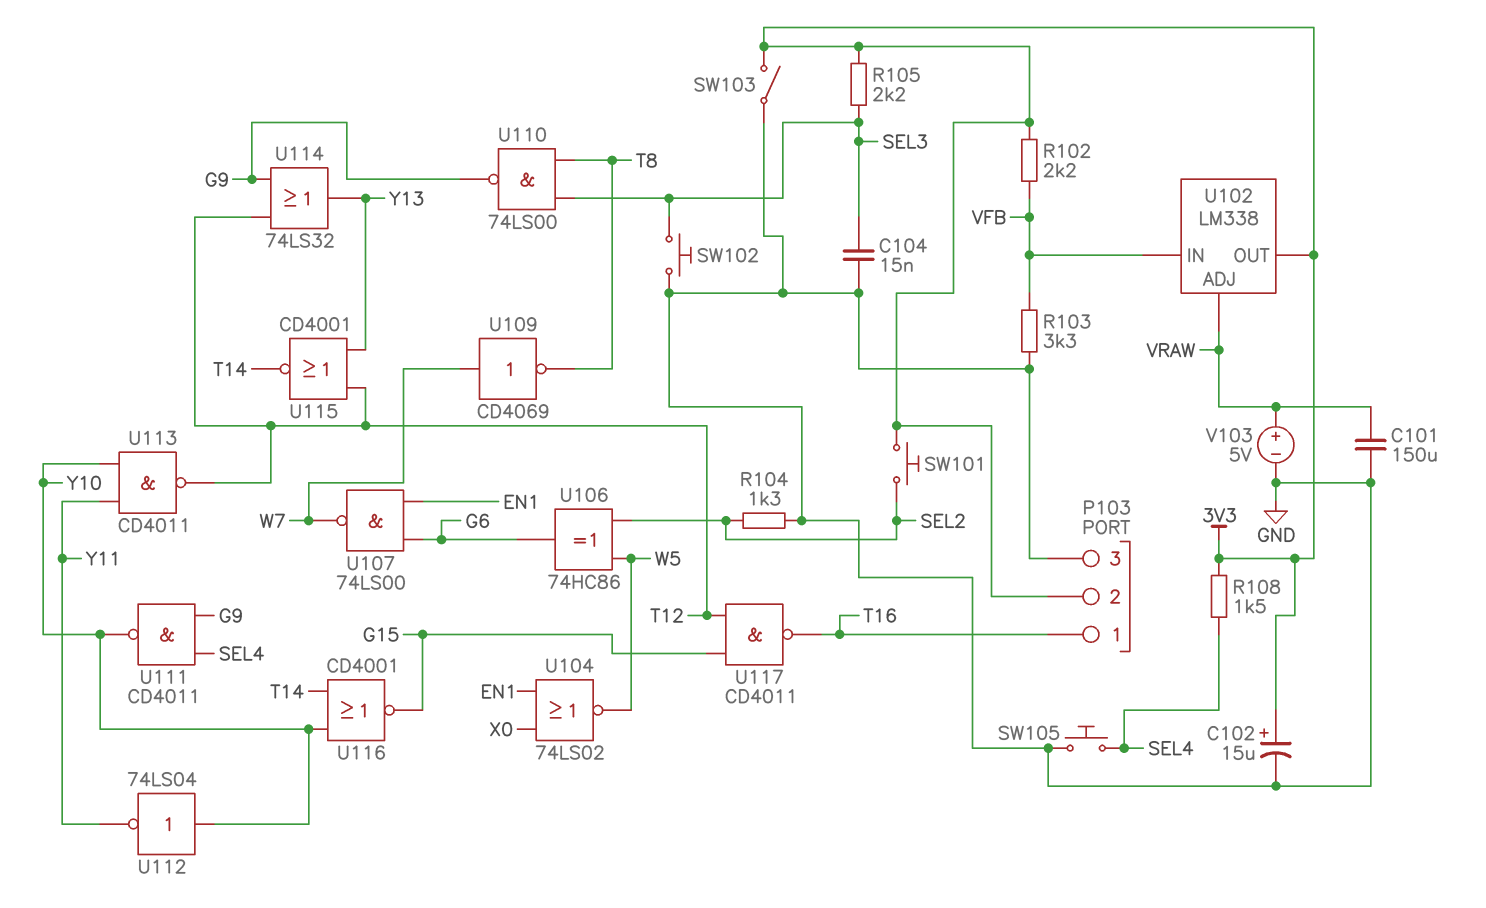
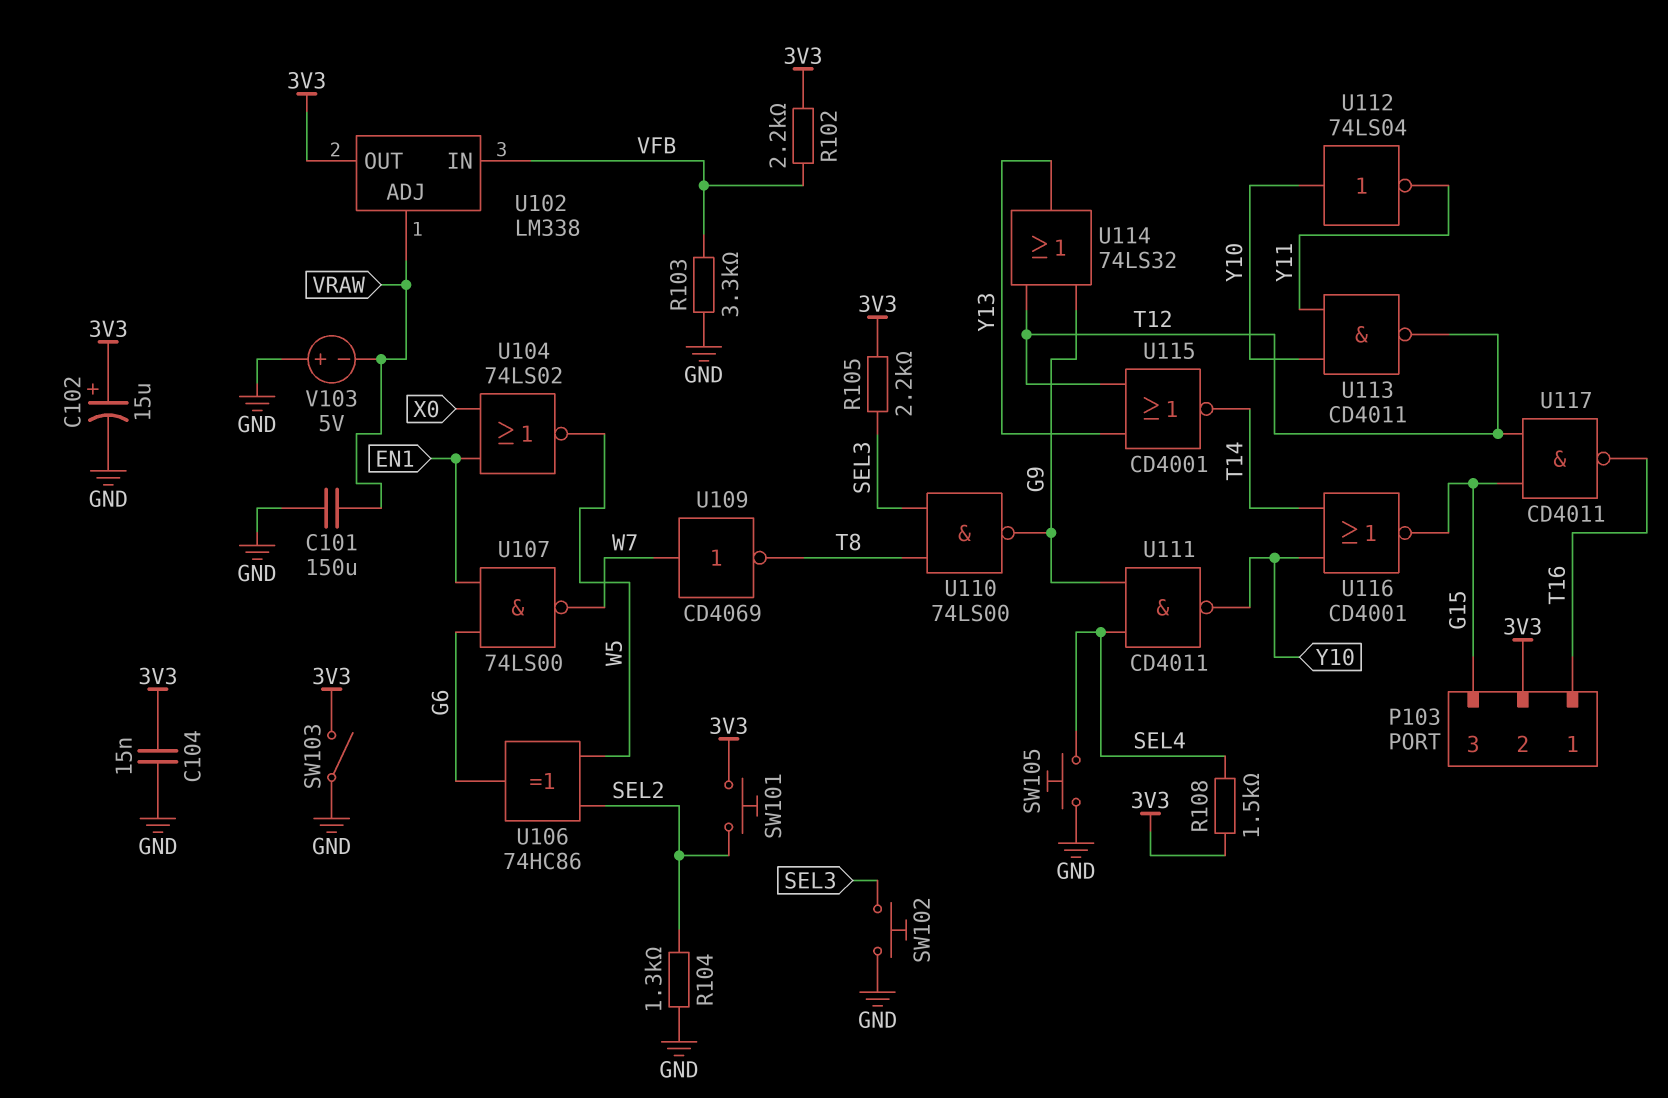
C104: 15nF (GND, SEL3) -> 15nF (3V3, GND)
P103 pin 3: GND -> G15
V103: 5V (plus VRAW, minus GND) -> 5V (plus GND, minus VRAW)

